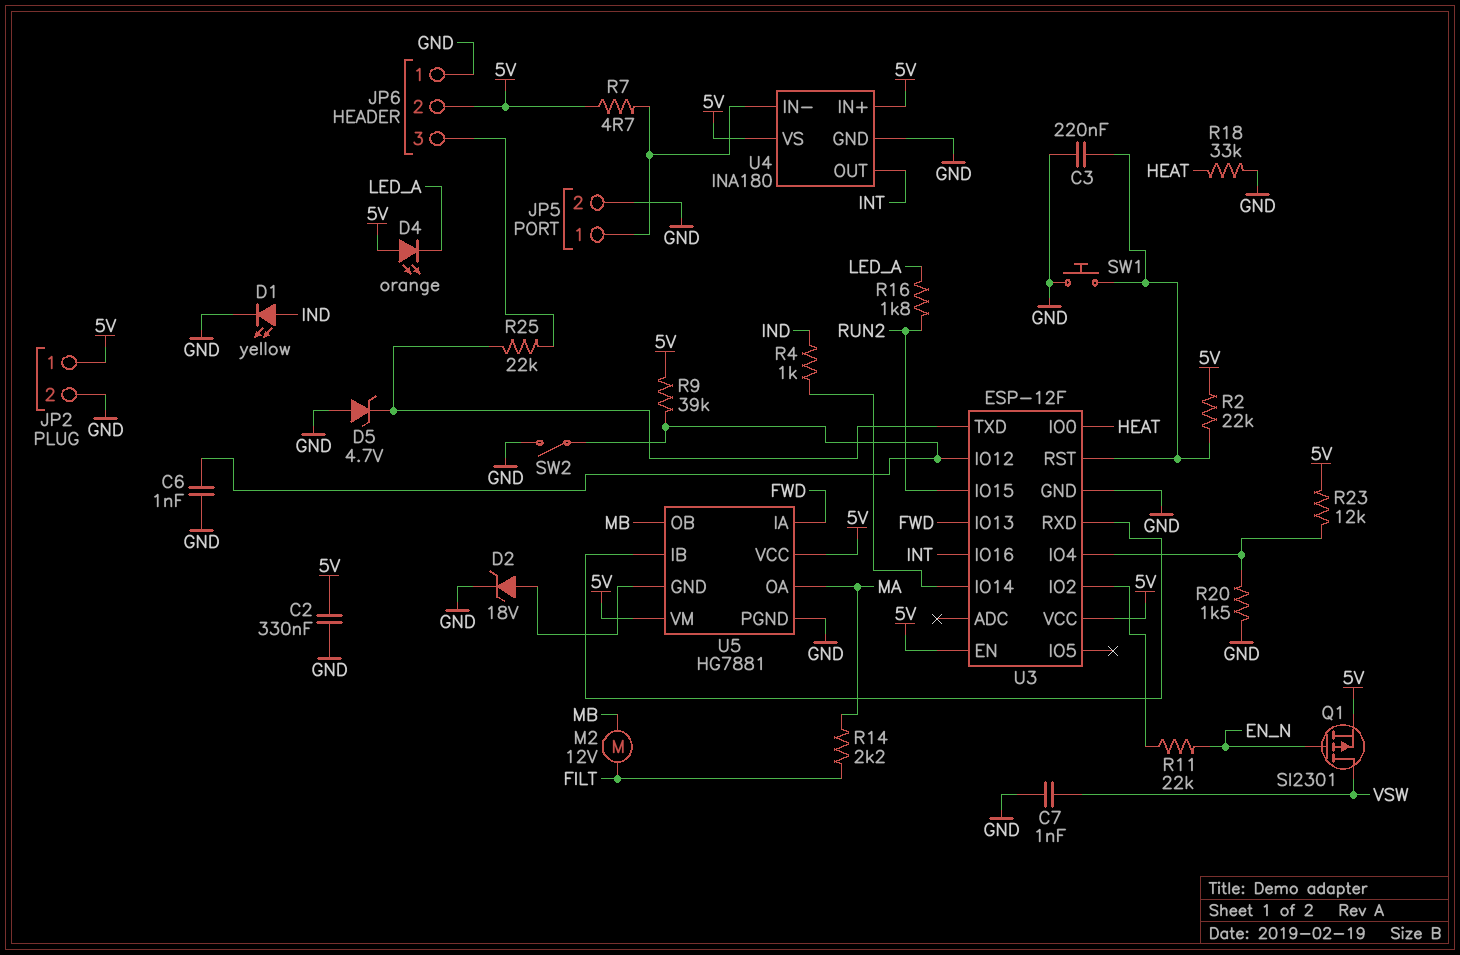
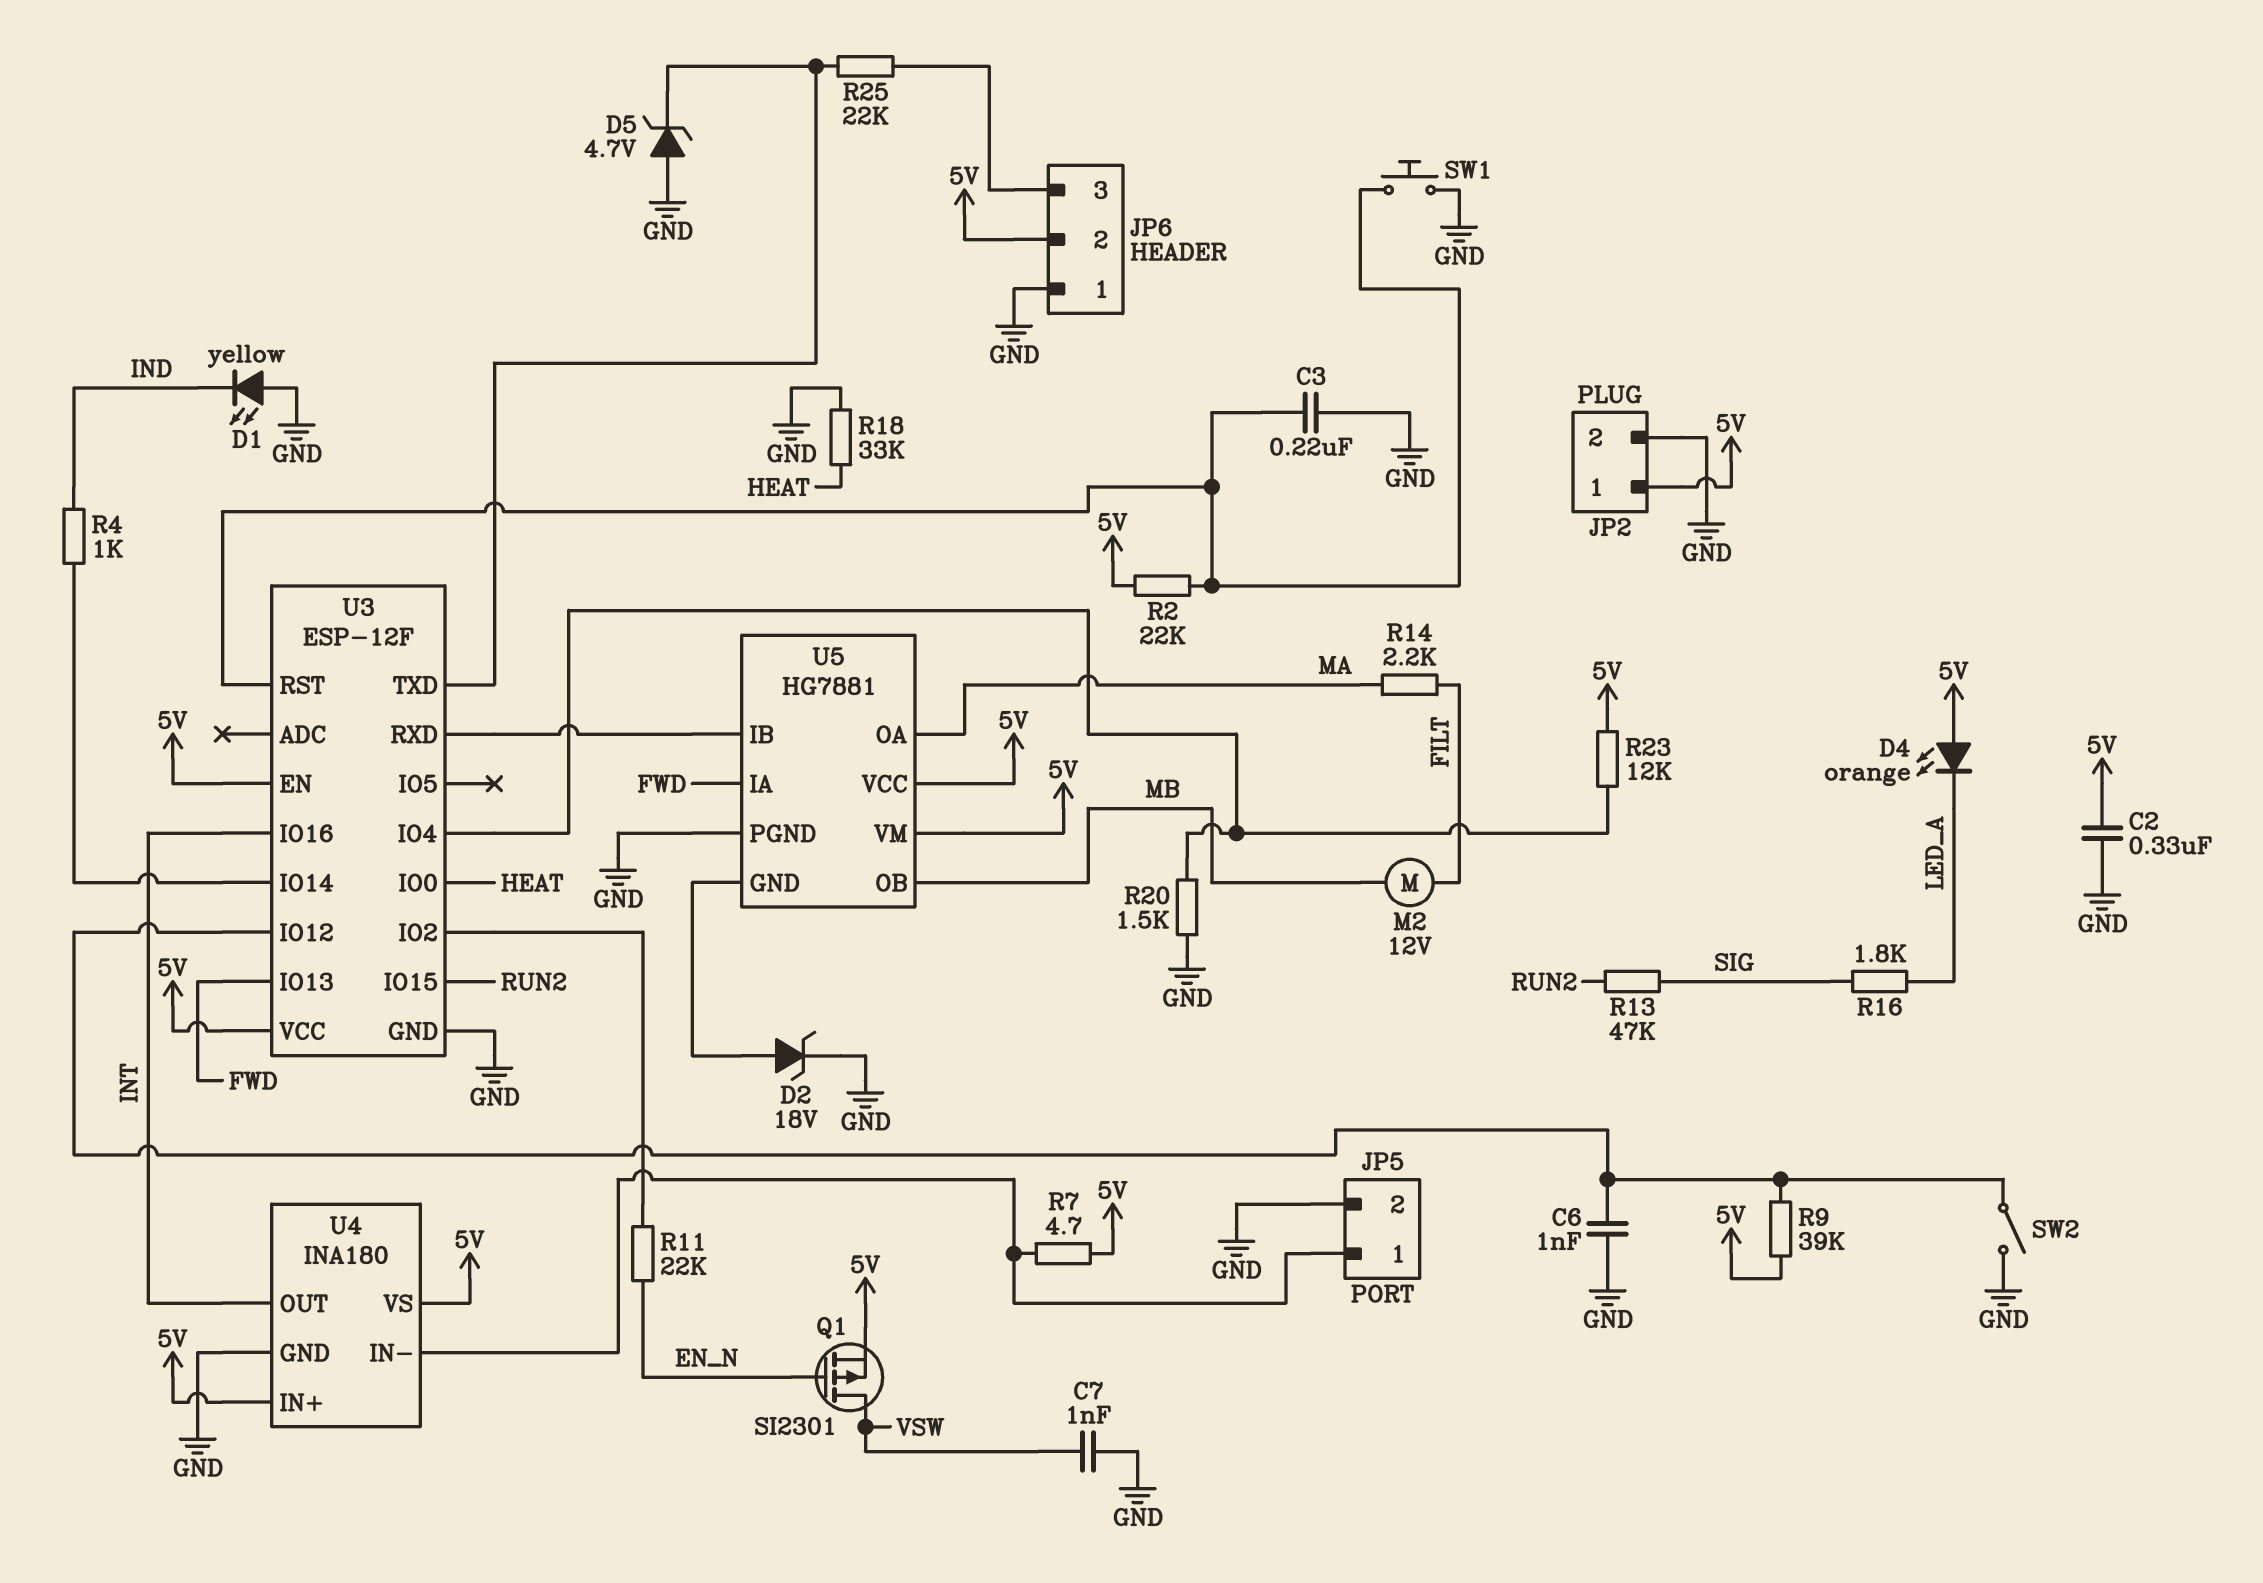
D1: LED yellow (A IND, K GND) -> LED yellow (A GND, K IND)
R13: none -> 47k (RUN2, SIG)
R16: 1.8k (LED_A, RUN2) -> 1.8k (LED_A, SIG)

